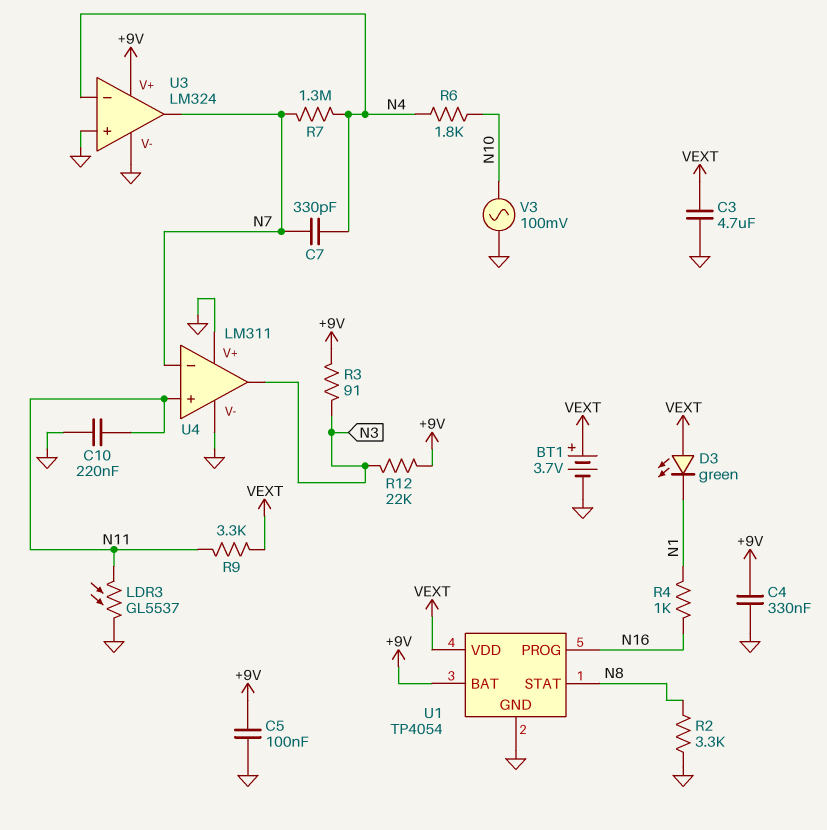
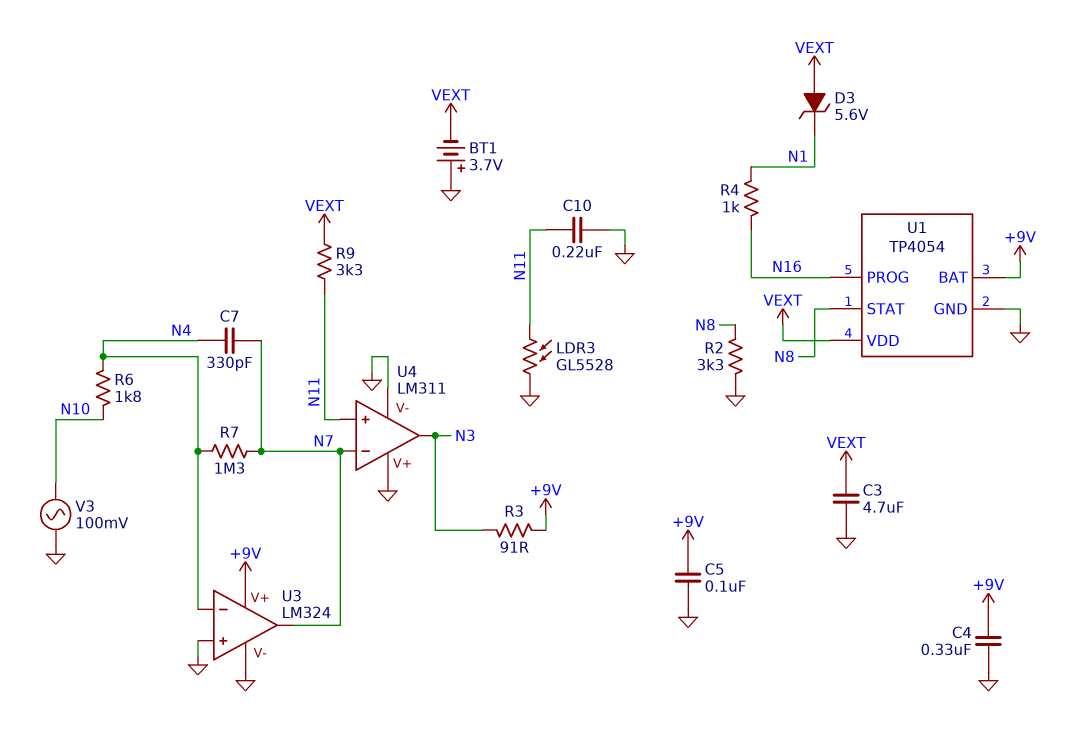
BT1: 3.7V (plus VEXT, minus GND) -> 3.7V (plus GND, minus VEXT)
D3: LED green (A VEXT, K N1) -> zener 5.6V (A VEXT, K N1)
LDR3: GL5537 (GND, N11) -> GL5528 (GND, N11)
R12: 22k (+9V, N3) -> none

